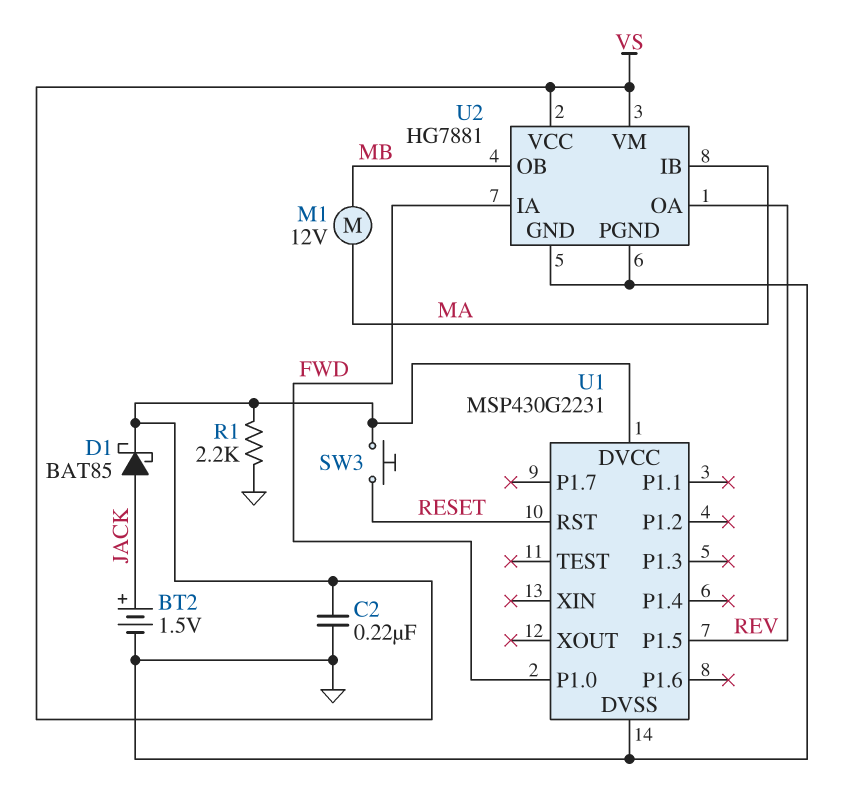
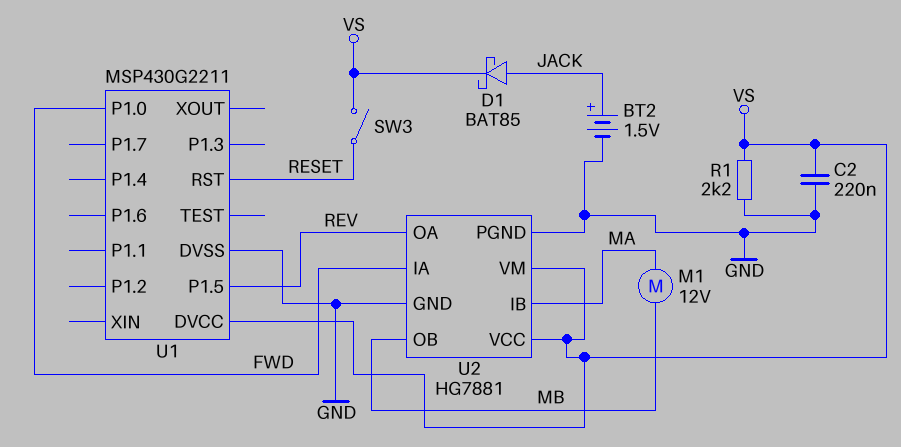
SW3: button (RESET, VS) -> switch (RESET, VS)
U1: MSP430G2231 -> MSP430G2211

